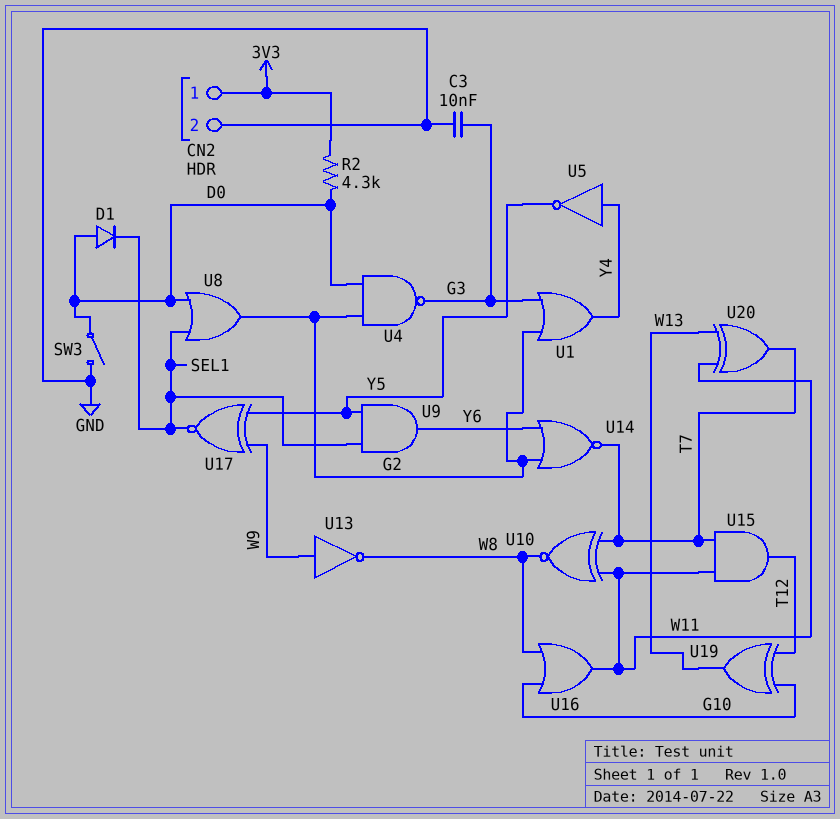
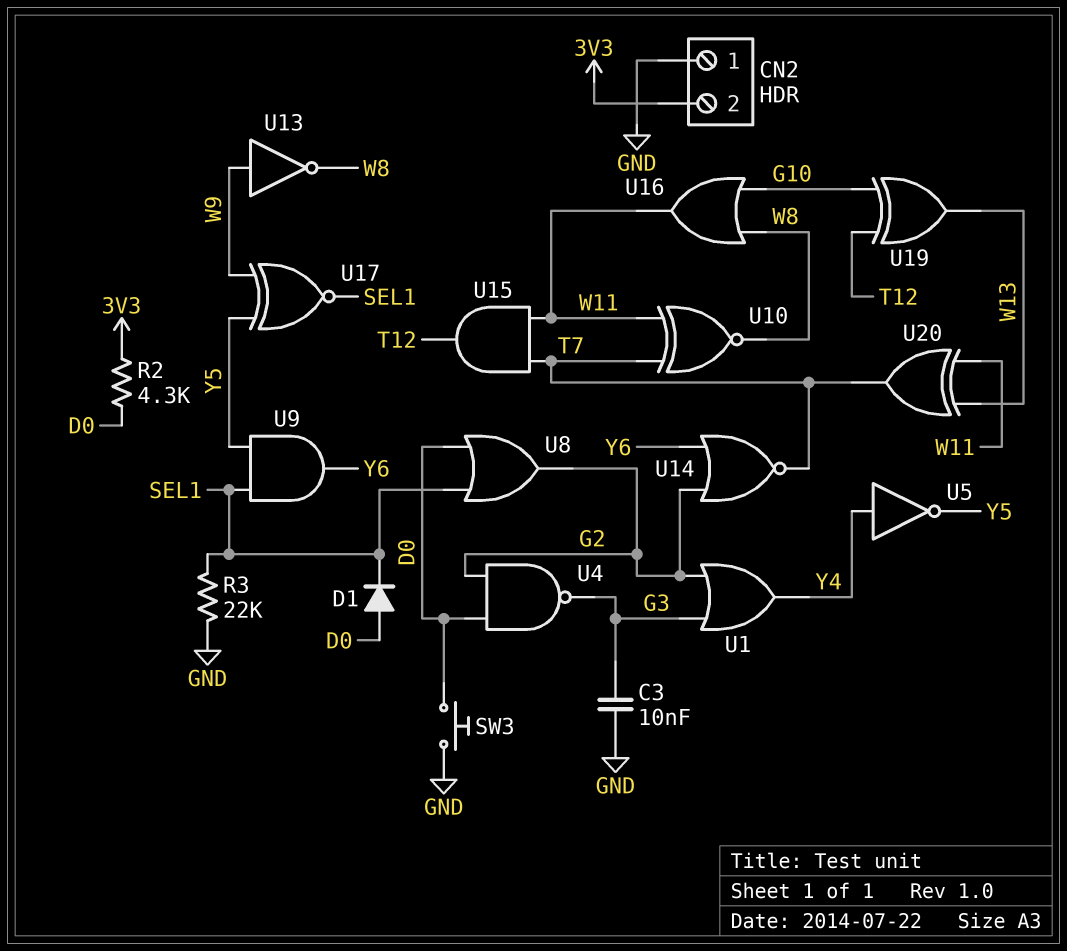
CN2 pin 1: 3V3 -> GND
CN2 pin 2: GND -> 3V3
R3: none -> 22k (GND, SEL1)
SW3: switch (D0, GND) -> button (D0, GND)

